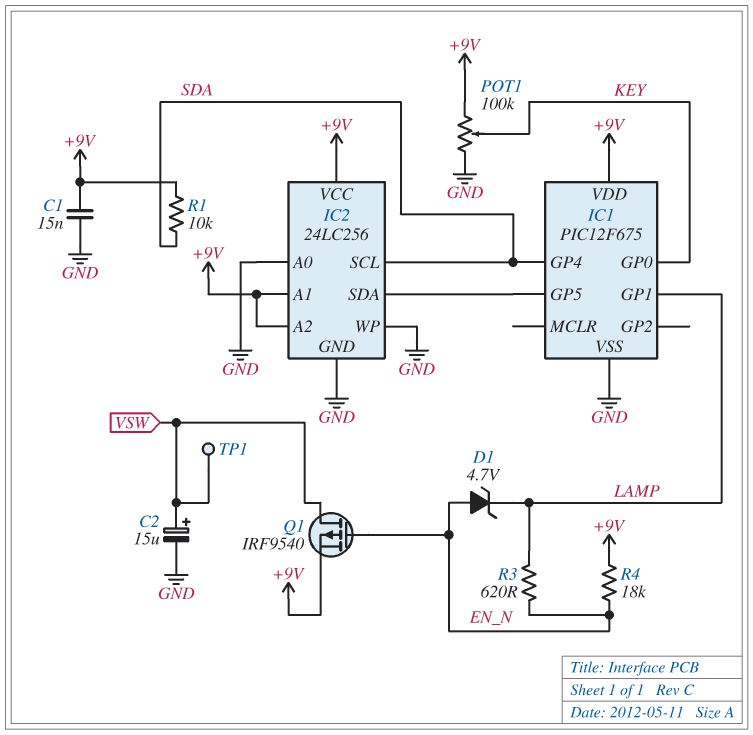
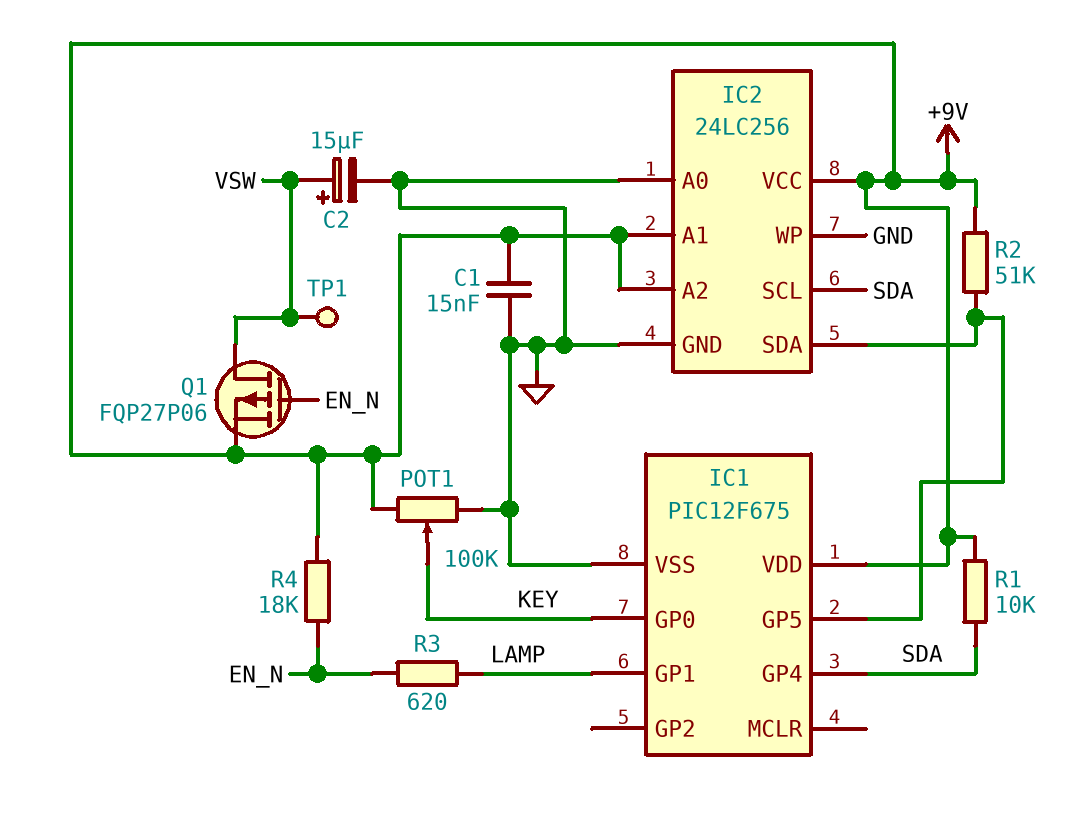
D1: zener 4.7V (A EN_N, K LAMP) -> none
Q1: PMOS IRF9540 (G EN_N, D VSW, S +9V) -> PMOS FQP27P06 (G EN_N, D VSW, S +9V)
R2: none -> 51k (+9V, IC1/GP5)

